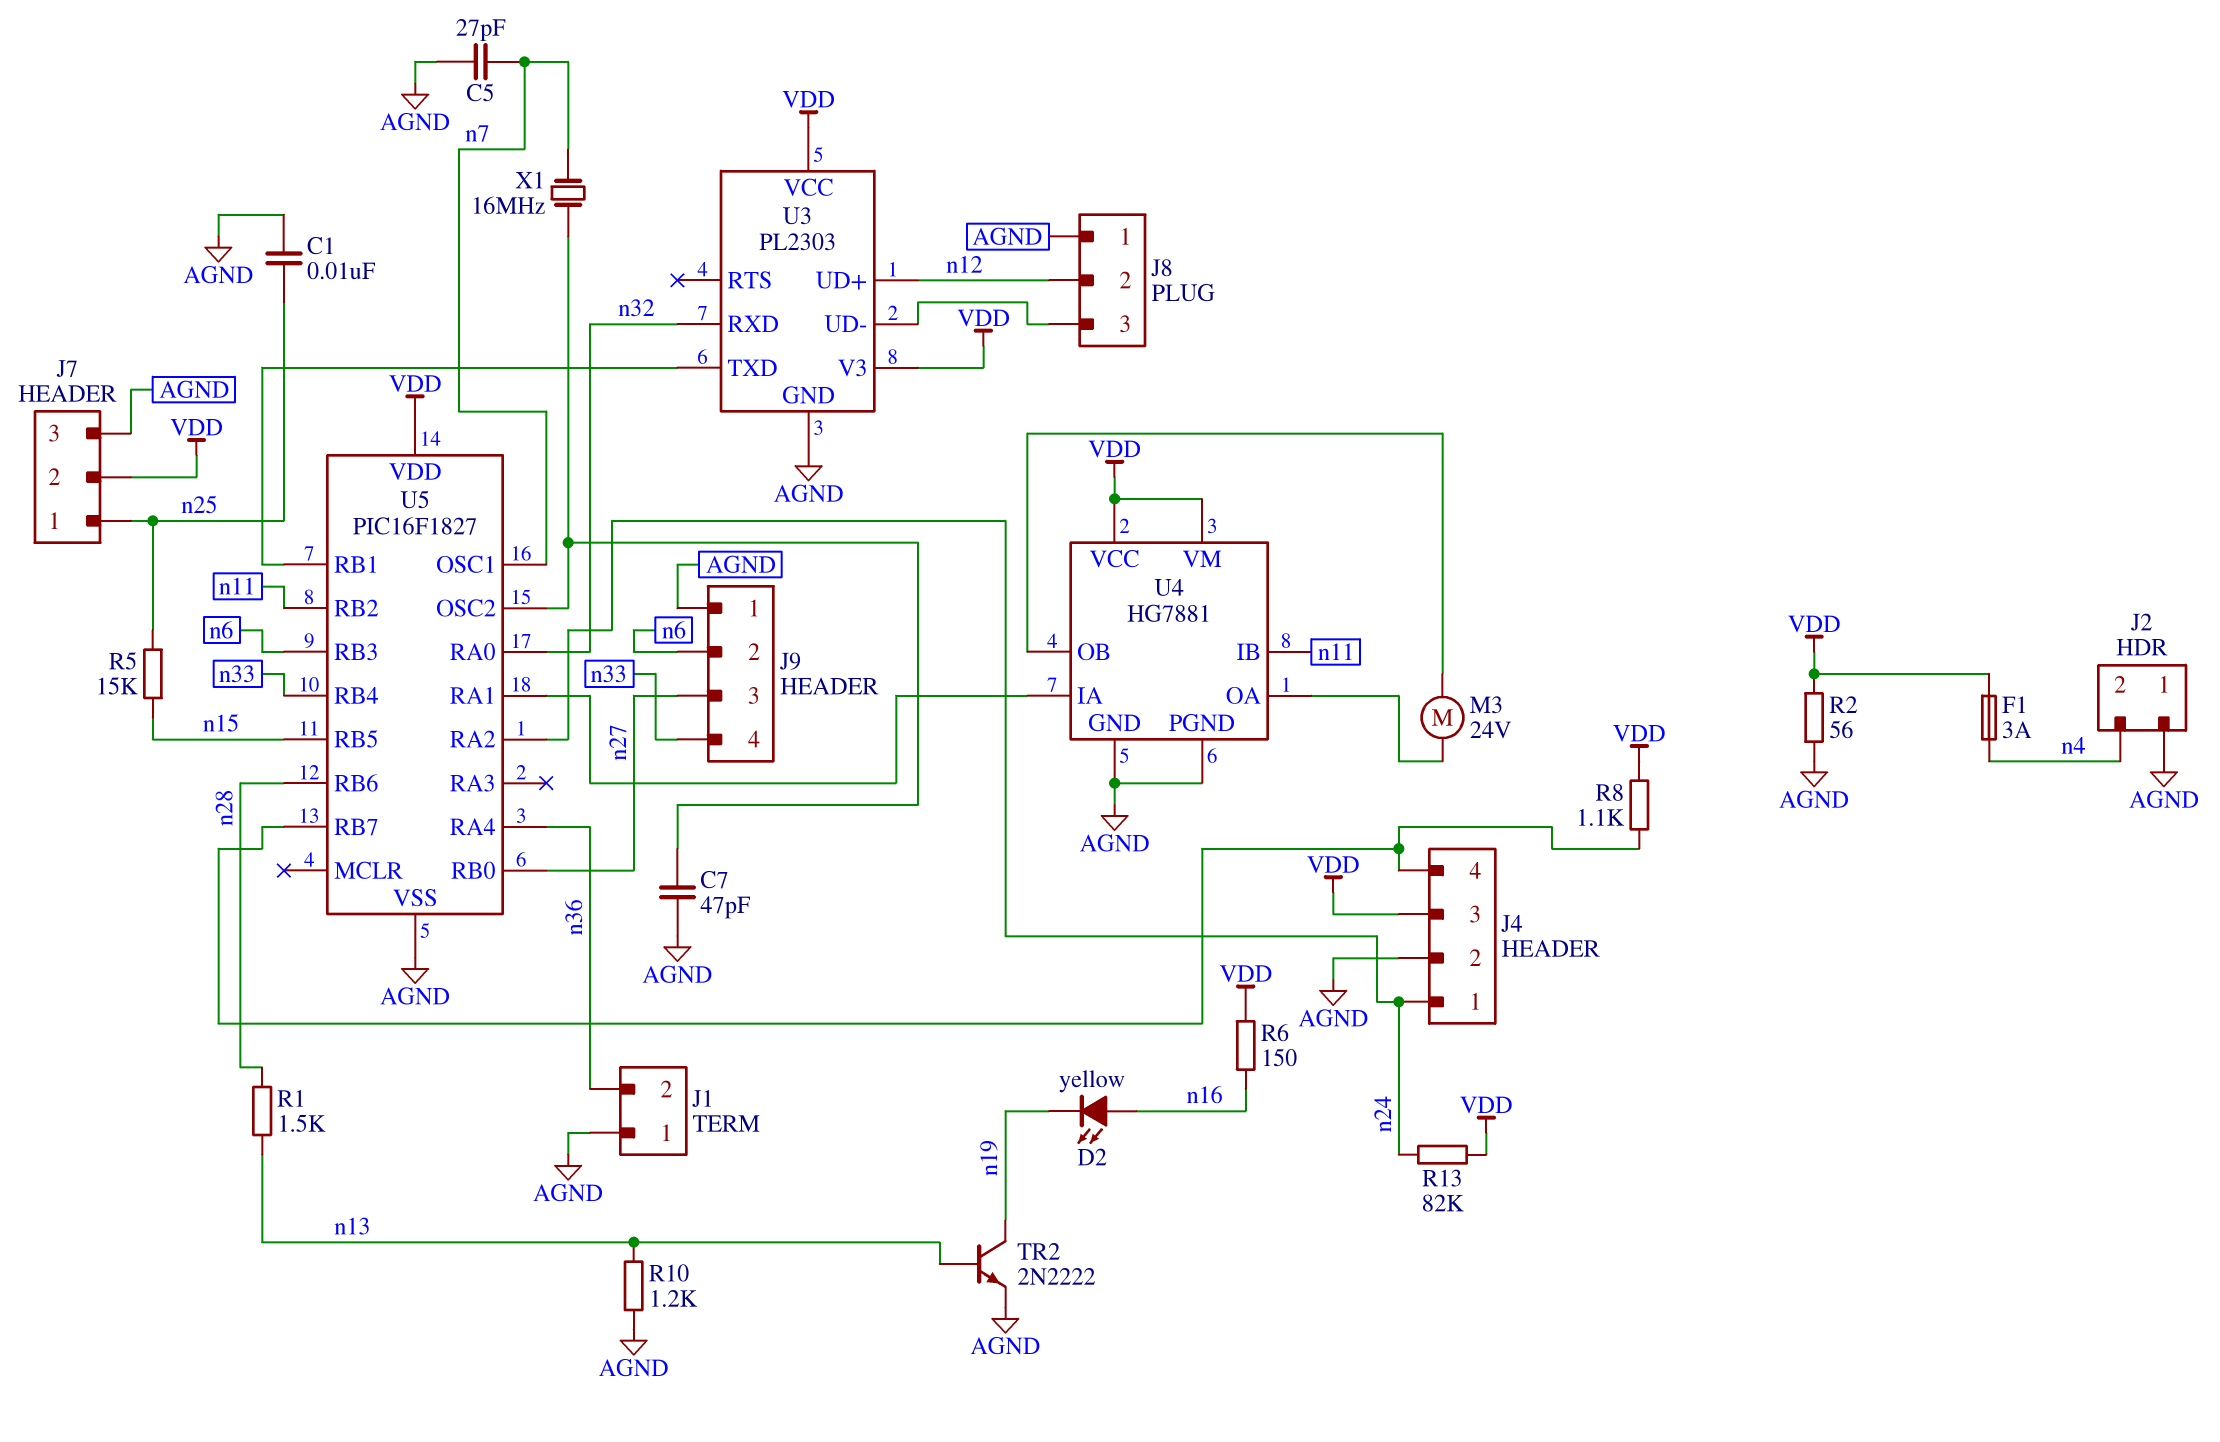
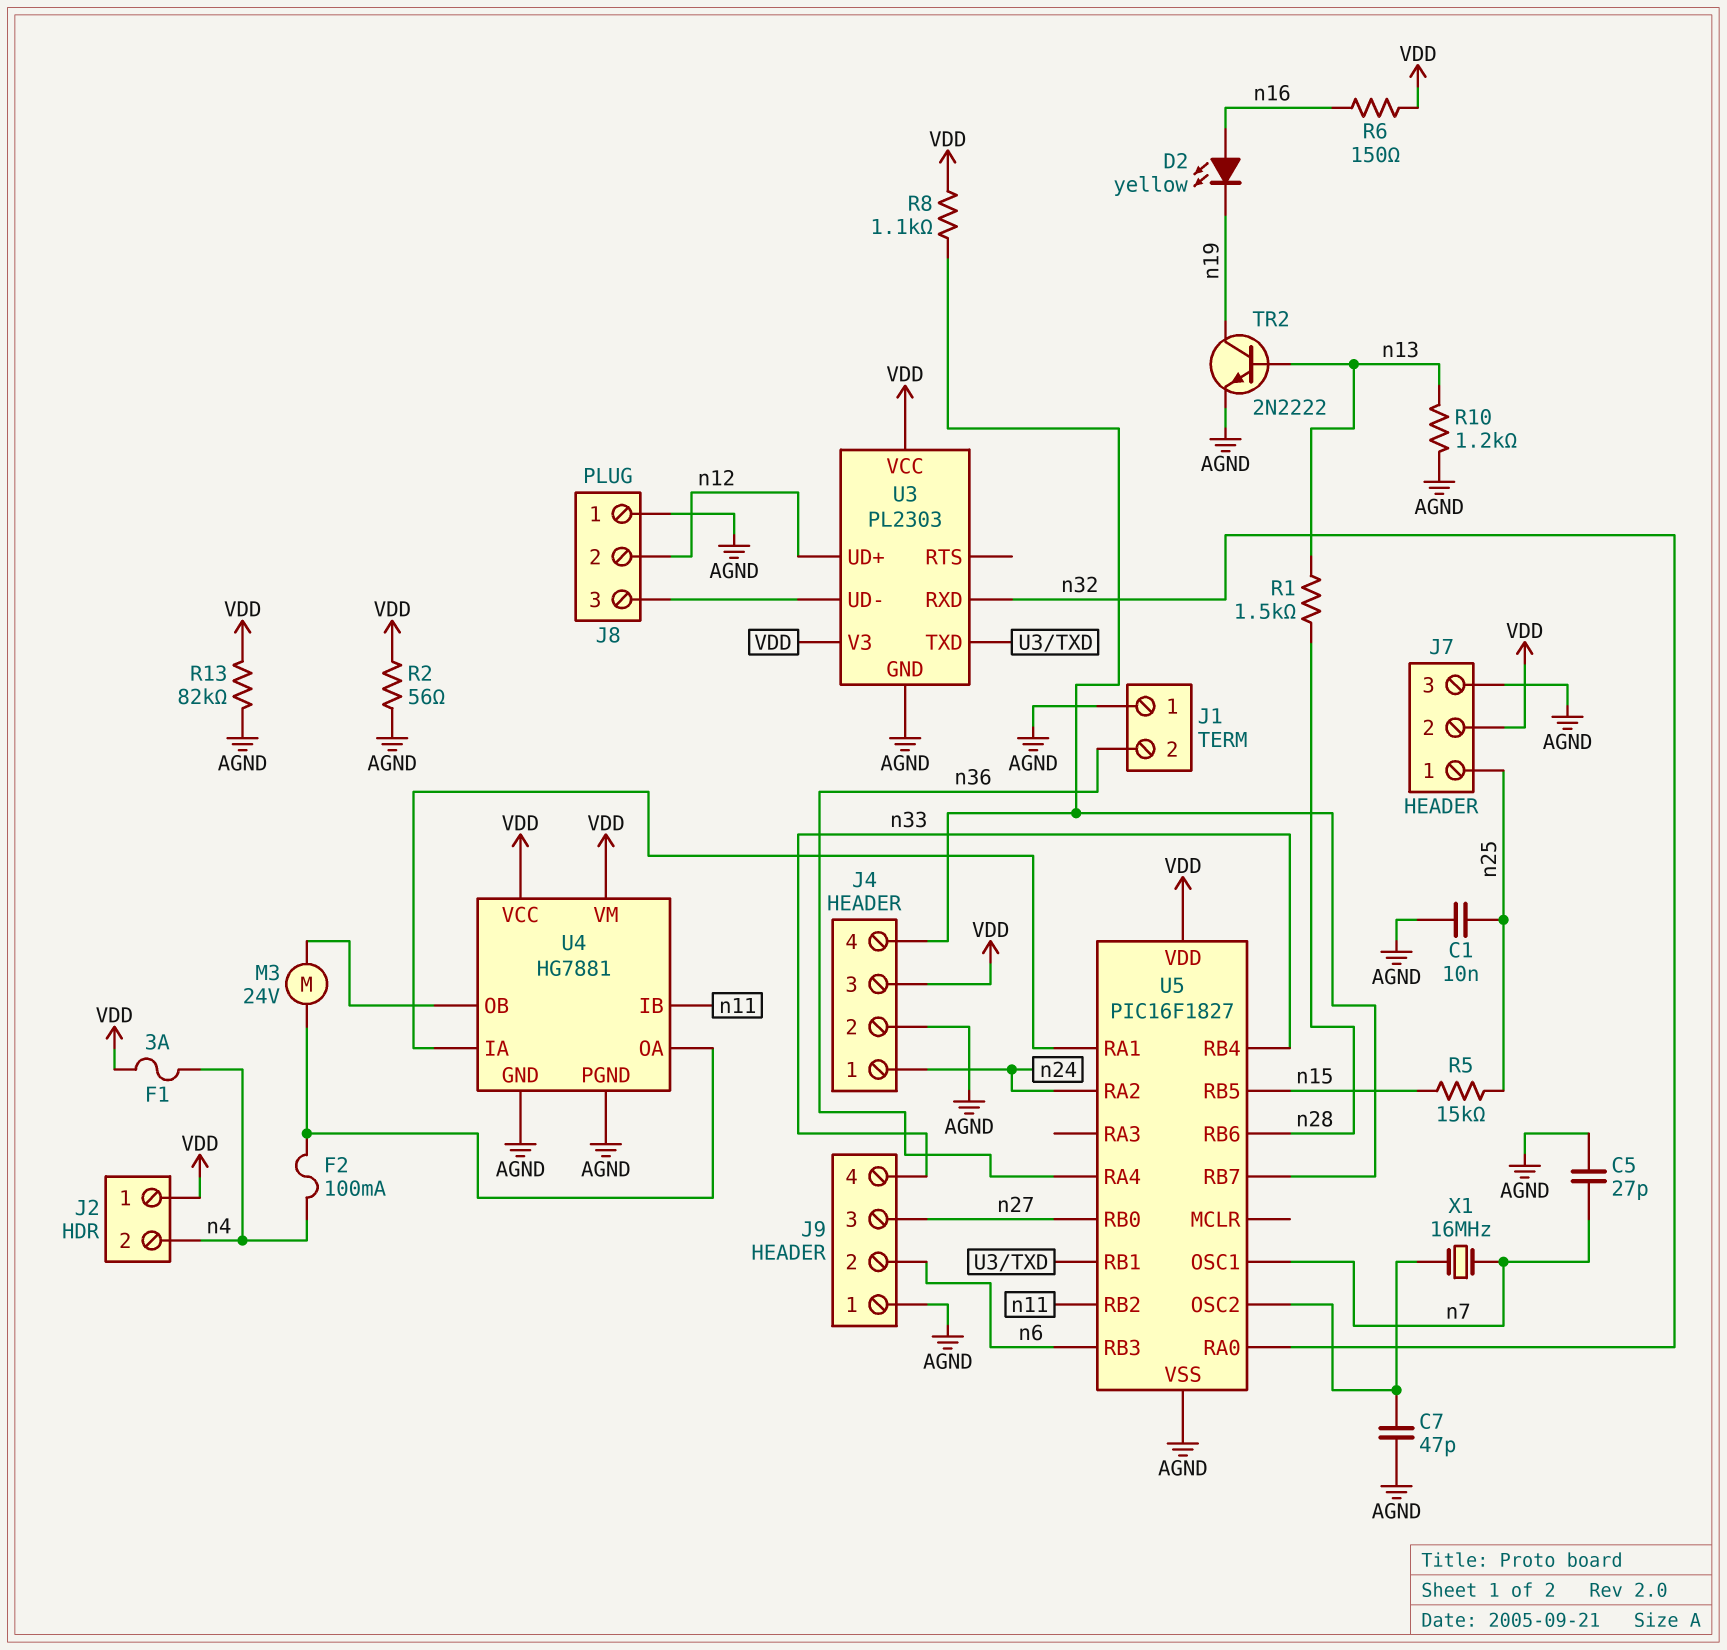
F2: none -> 100mA (U4/OA, n4)
J2 pin 1: AGND -> VDD
R13: 82k (VDD, n24) -> 82k (AGND, VDD)

